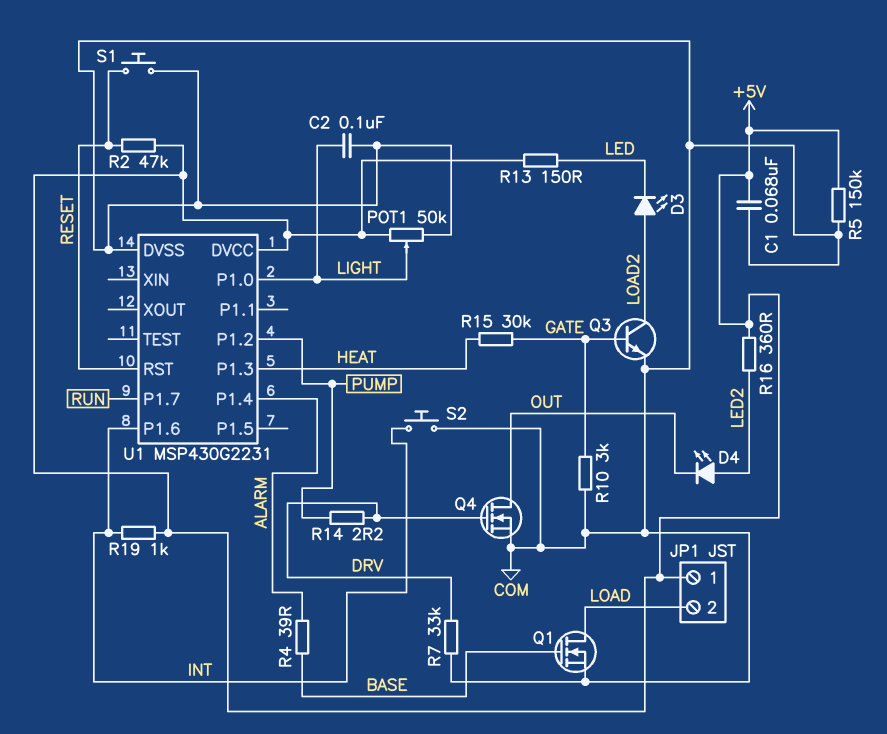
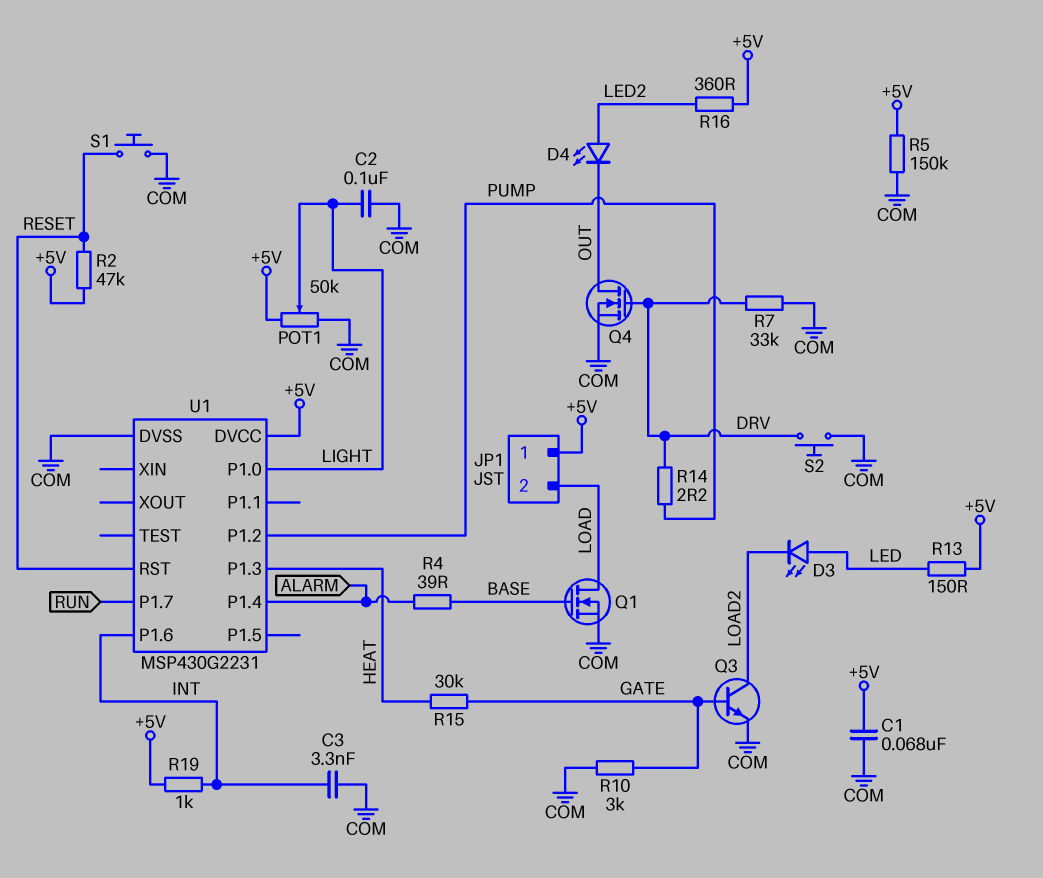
C3: none -> 3.3nF (COM, INT)
D3: LED (A LOAD2, K LED) -> LED (A LED, K LOAD2)
S2: button (COM, INT) -> button (COM, DRV)

